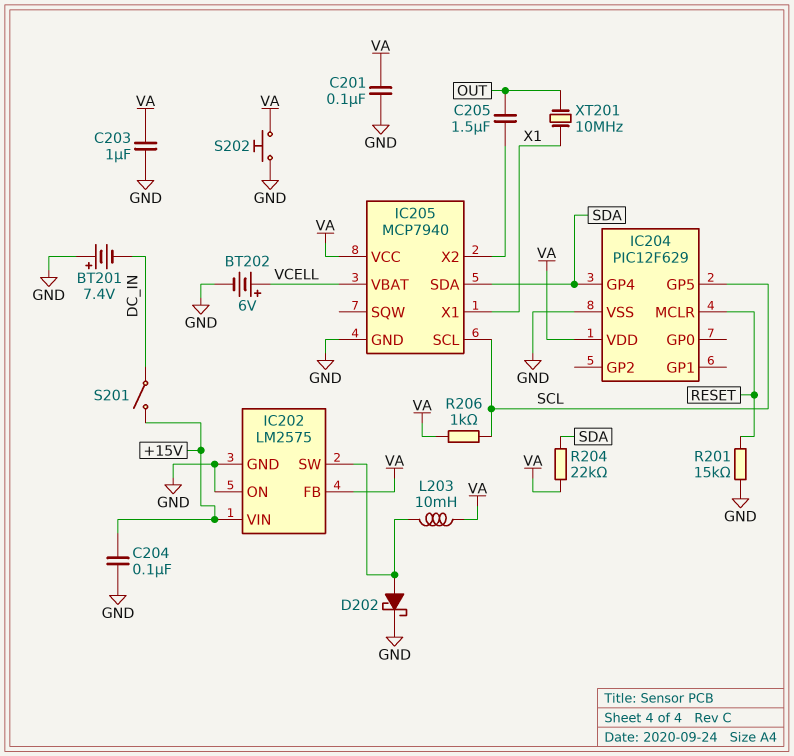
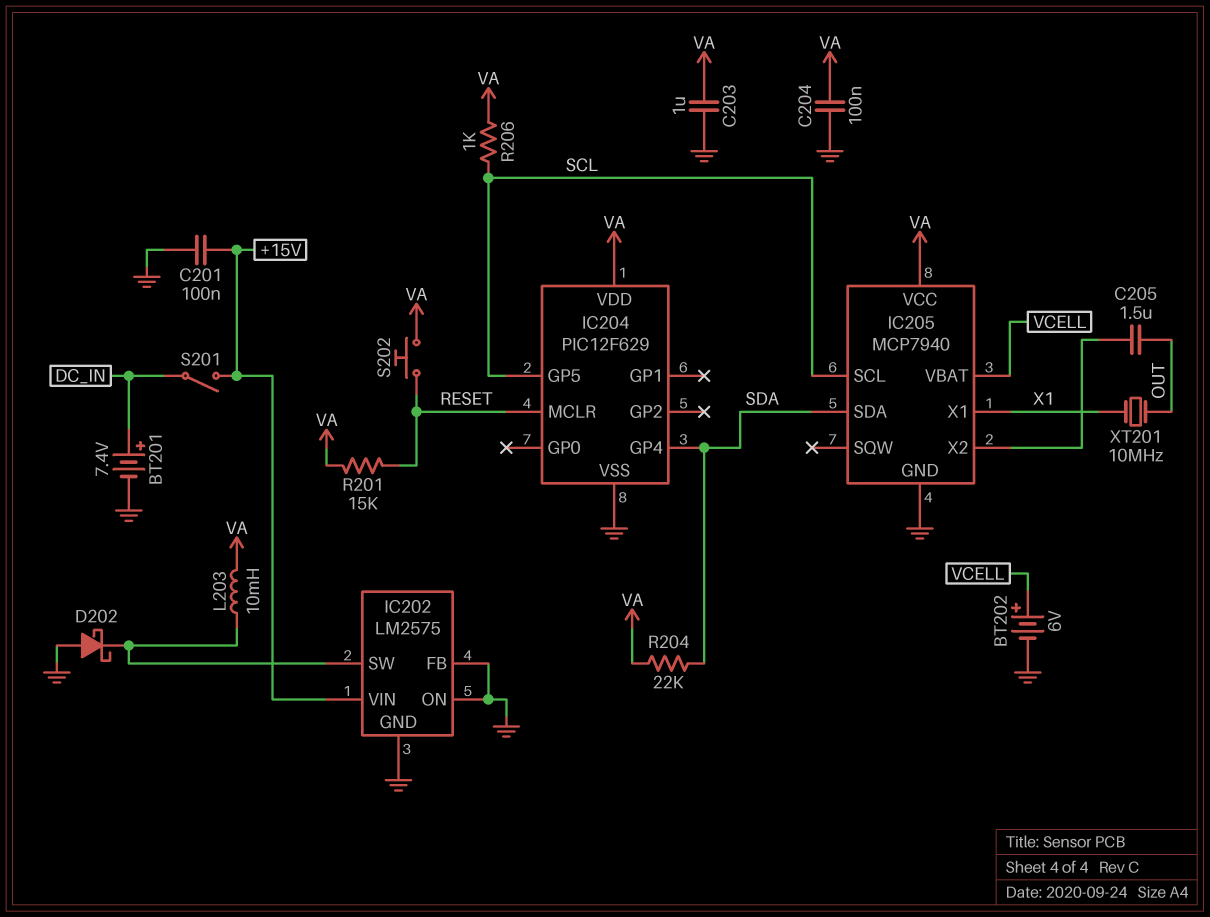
BT201: 7.4V (plus GND, minus DC_IN) -> 7.4V (plus DC_IN, minus GND)
C201: 100nF (GND, VA) -> 100nF (+15V, GND)
C204: 100nF (+15V, GND) -> 100nF (GND, VA)
D202: schottky (A IC202/SW, K GND) -> schottky (A GND, K IC202/SW)
IC202 pin FB: VA -> GND
R201: 15k (GND, RESET) -> 15k (RESET, VA)
S202: button (GND, VA) -> button (RESET, VA)

